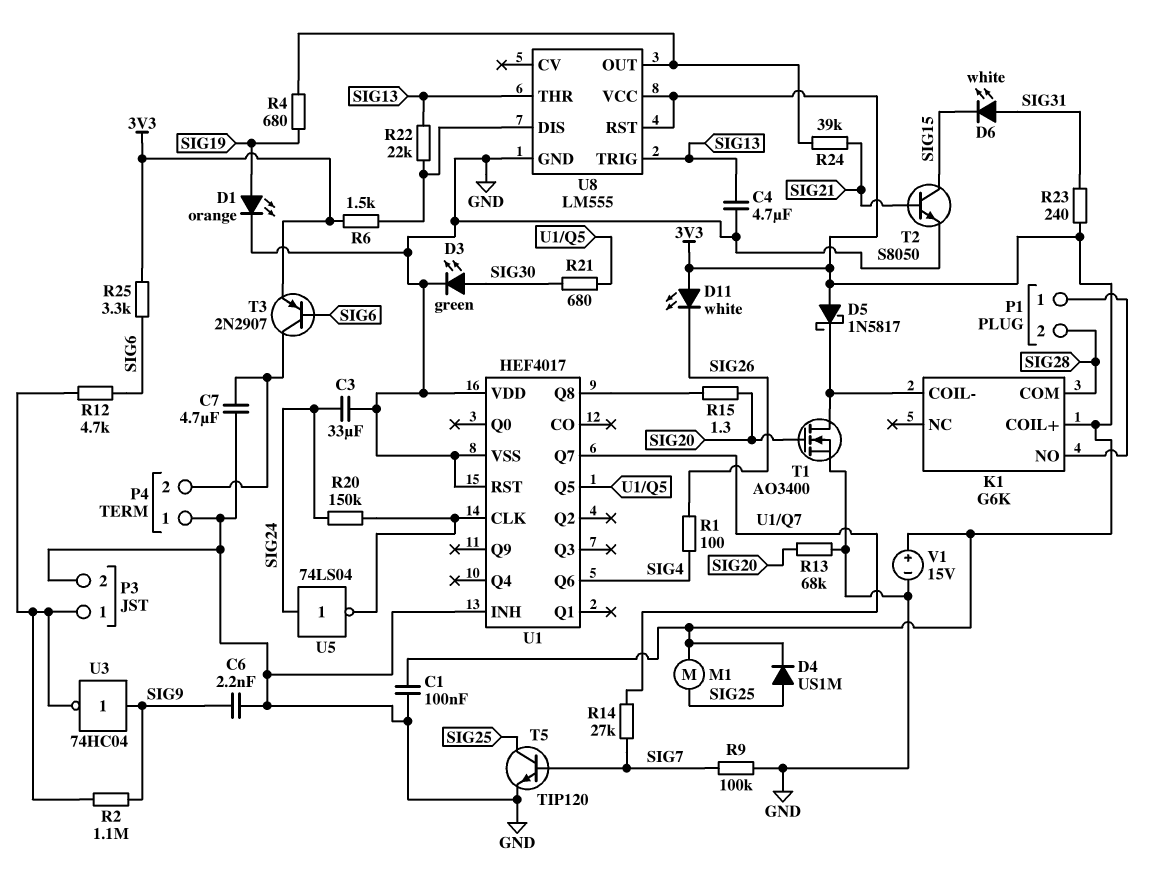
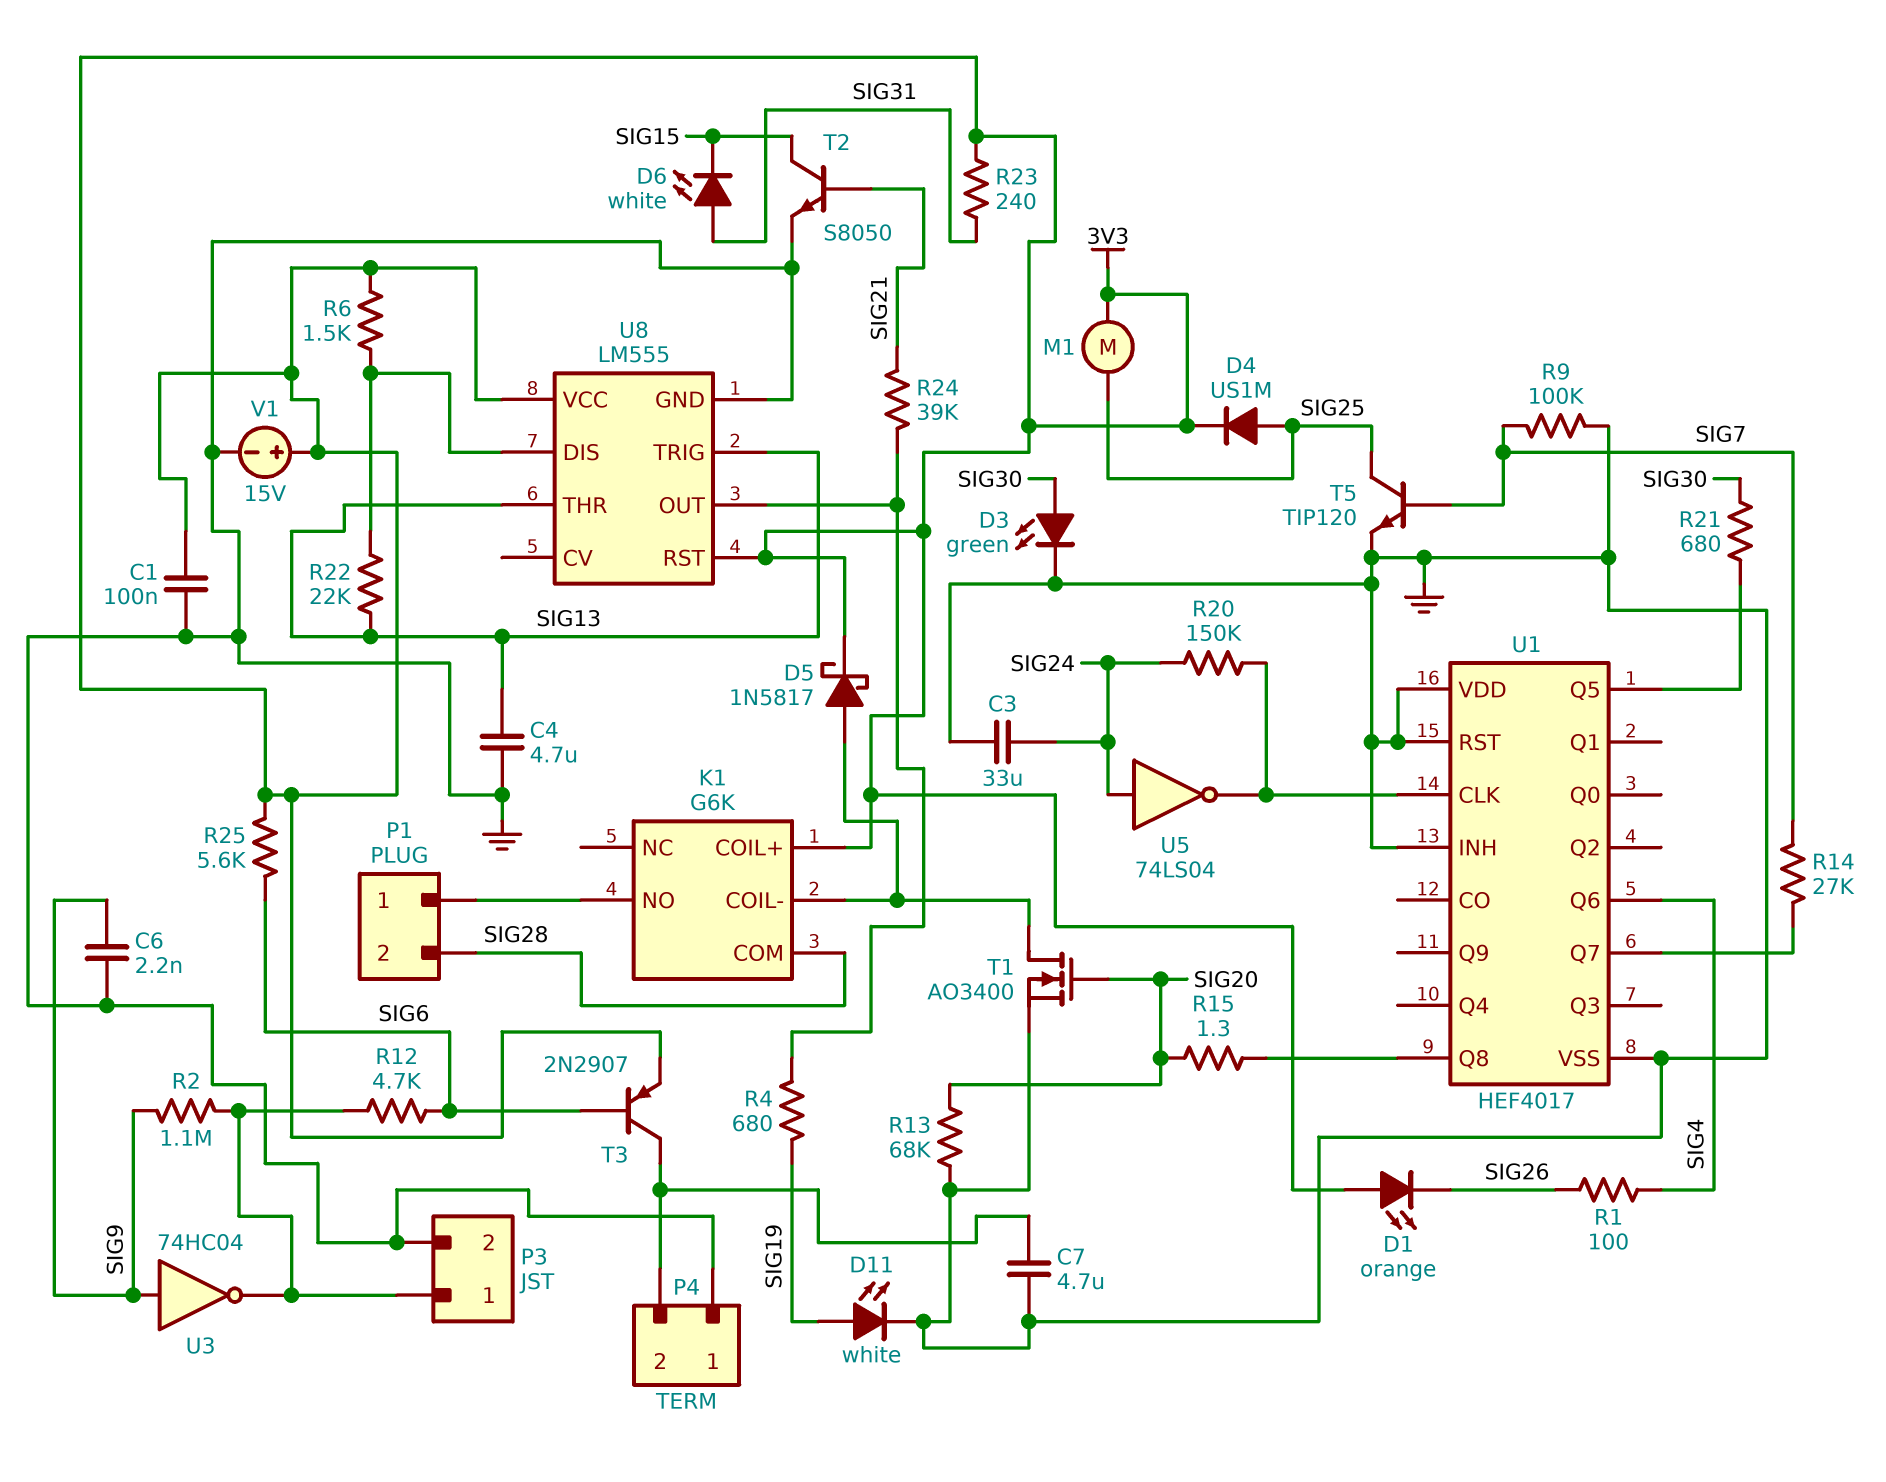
D1: LED orange (A SIG19, K GND) -> LED orange (A 3V3, K SIG26)
D5: schottky 1N5817 (A 3V3, K K1/COIL-) -> schottky 1N5817 (A K1/COIL-, K 3V3)
D11: LED white (A 3V3, K SIG26) -> LED white (A SIG19, K GND)
R25: 3.3k (3V3, SIG6) -> 5.6k (3V3, SIG6)

